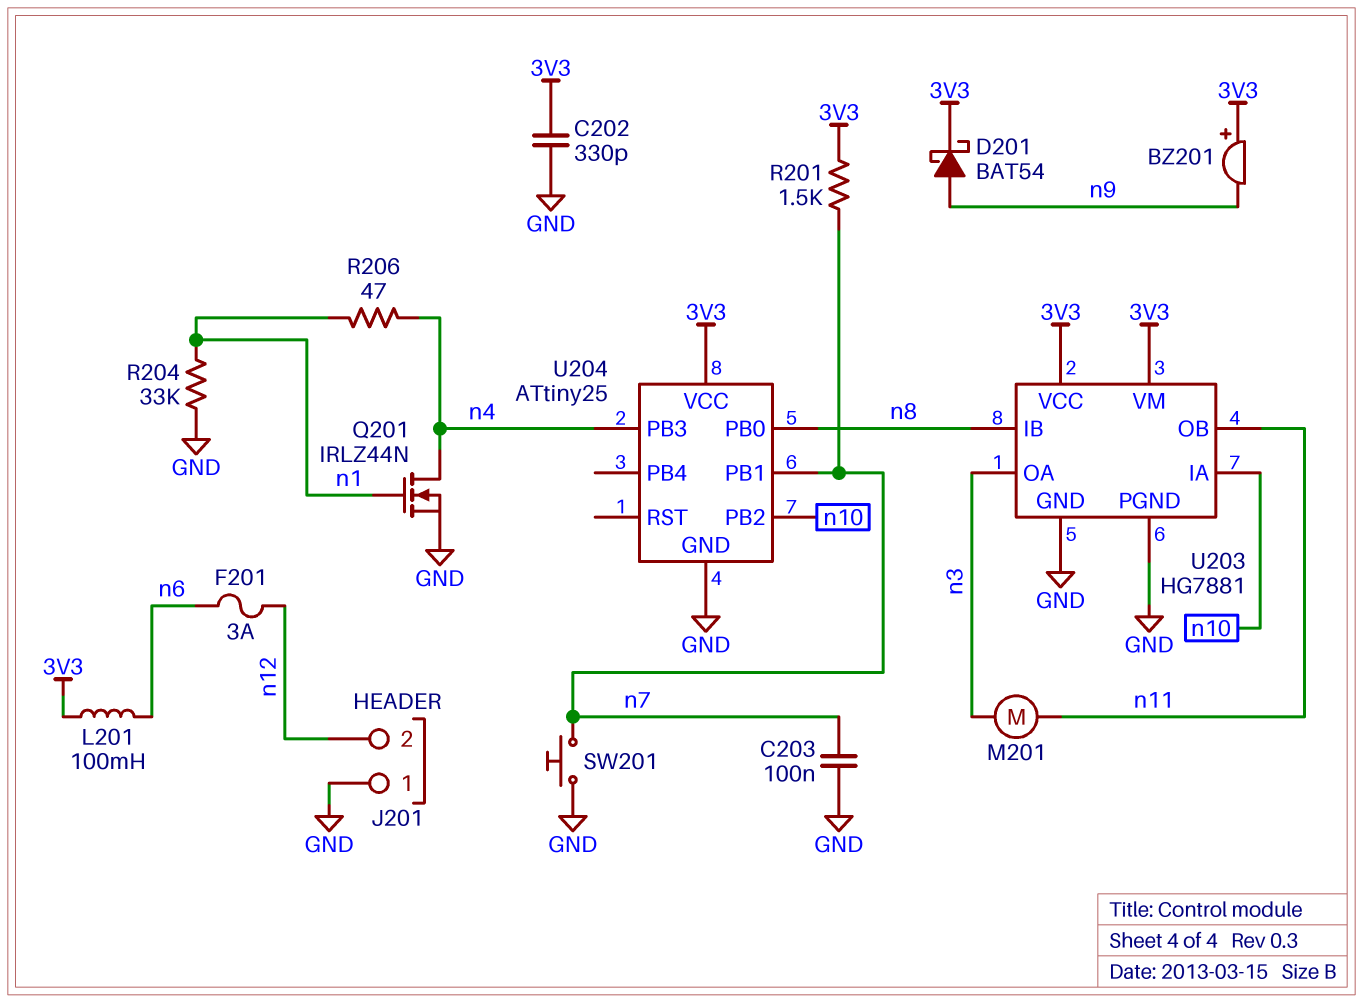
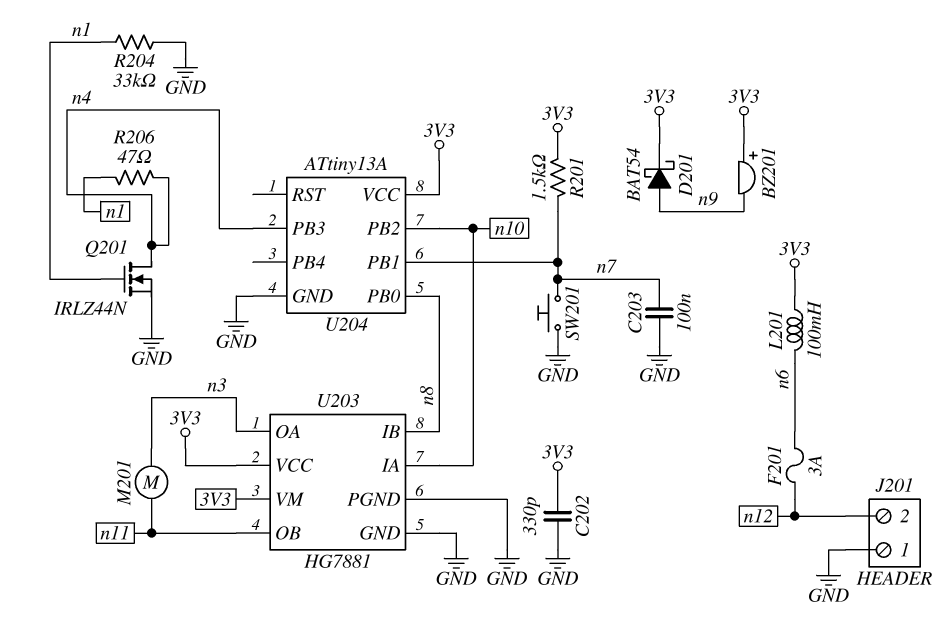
U204: ATtiny25 -> ATtiny13A

